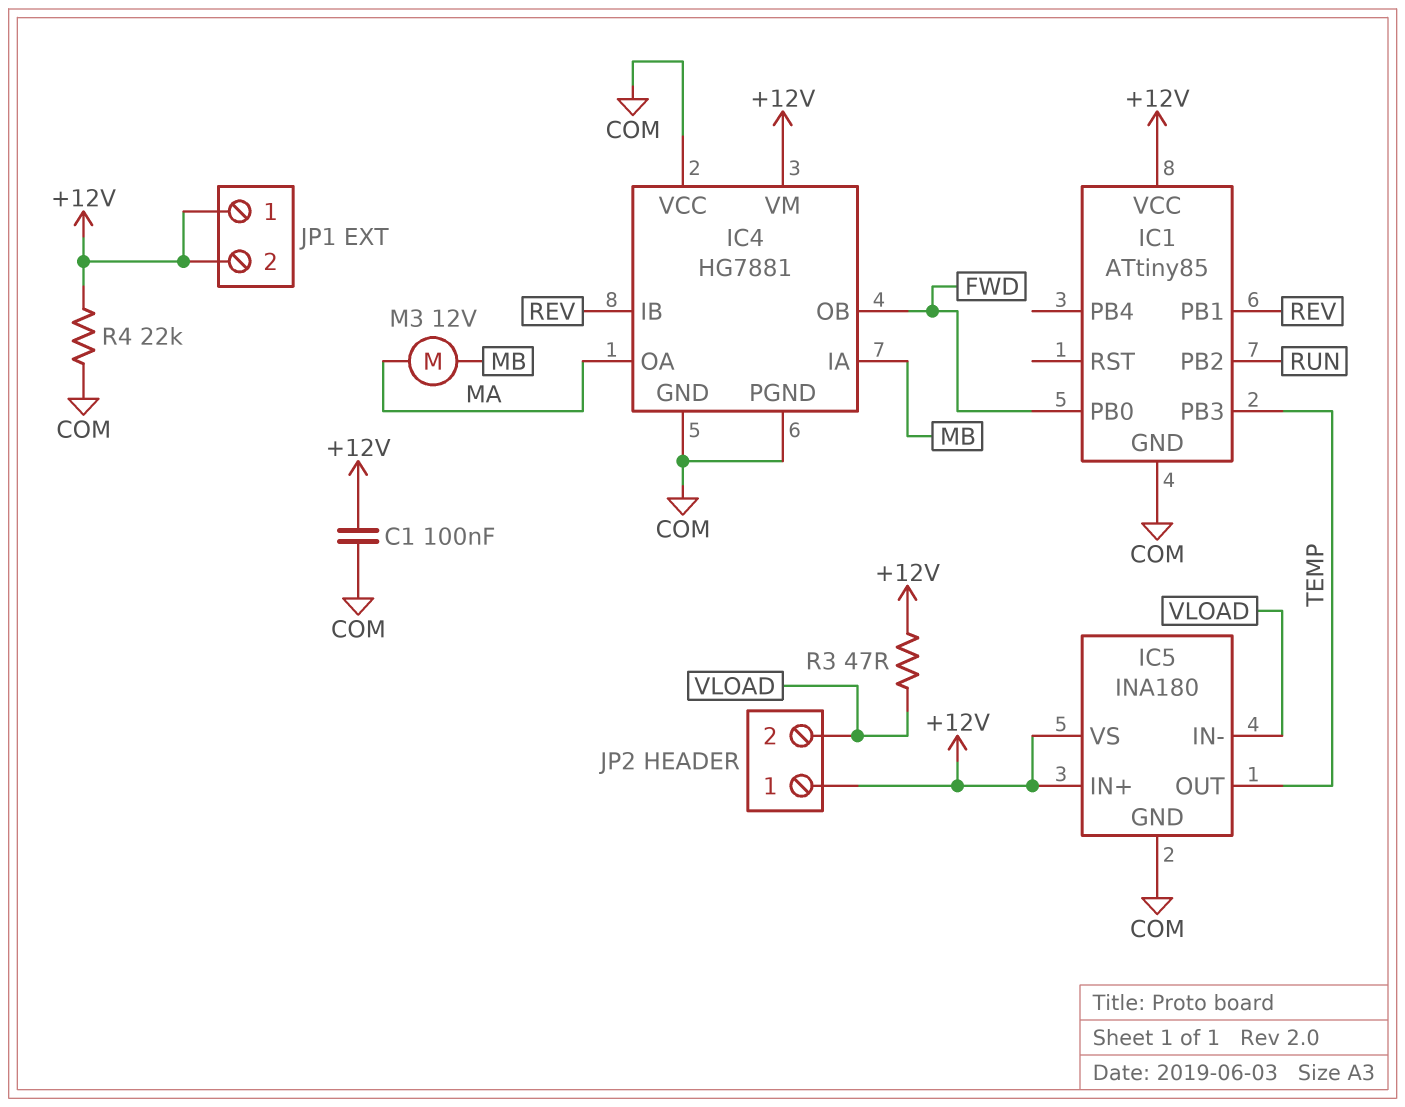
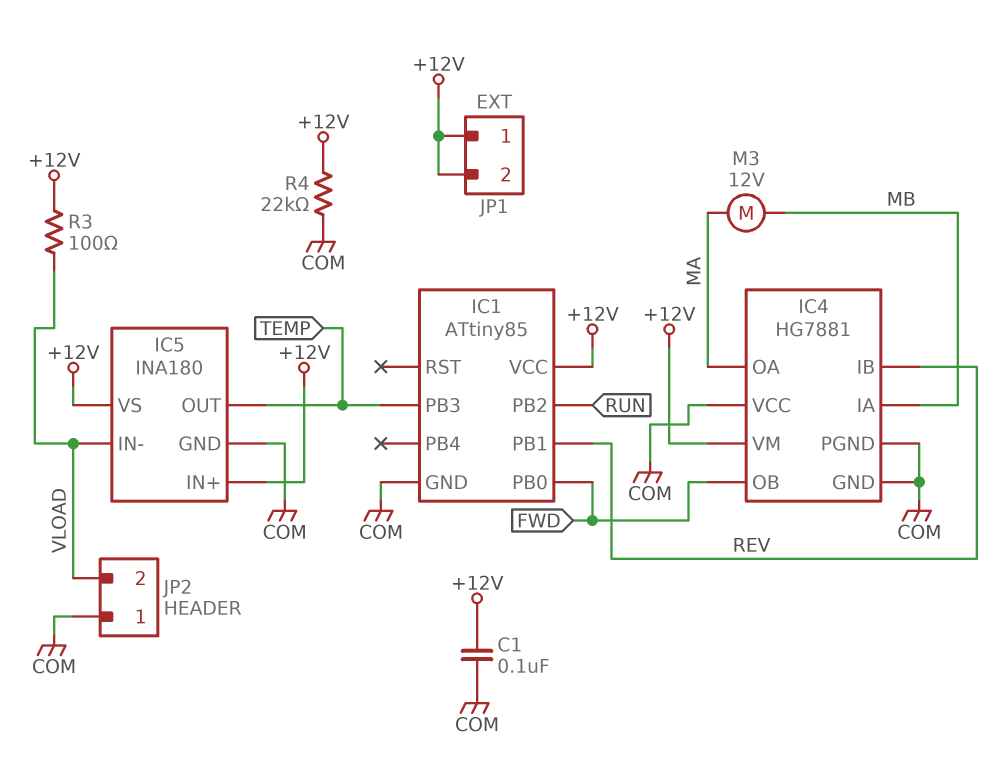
JP2 pin 1: +12V -> COM
R3: 47 (+12V, VLOAD) -> 100 (+12V, VLOAD)

